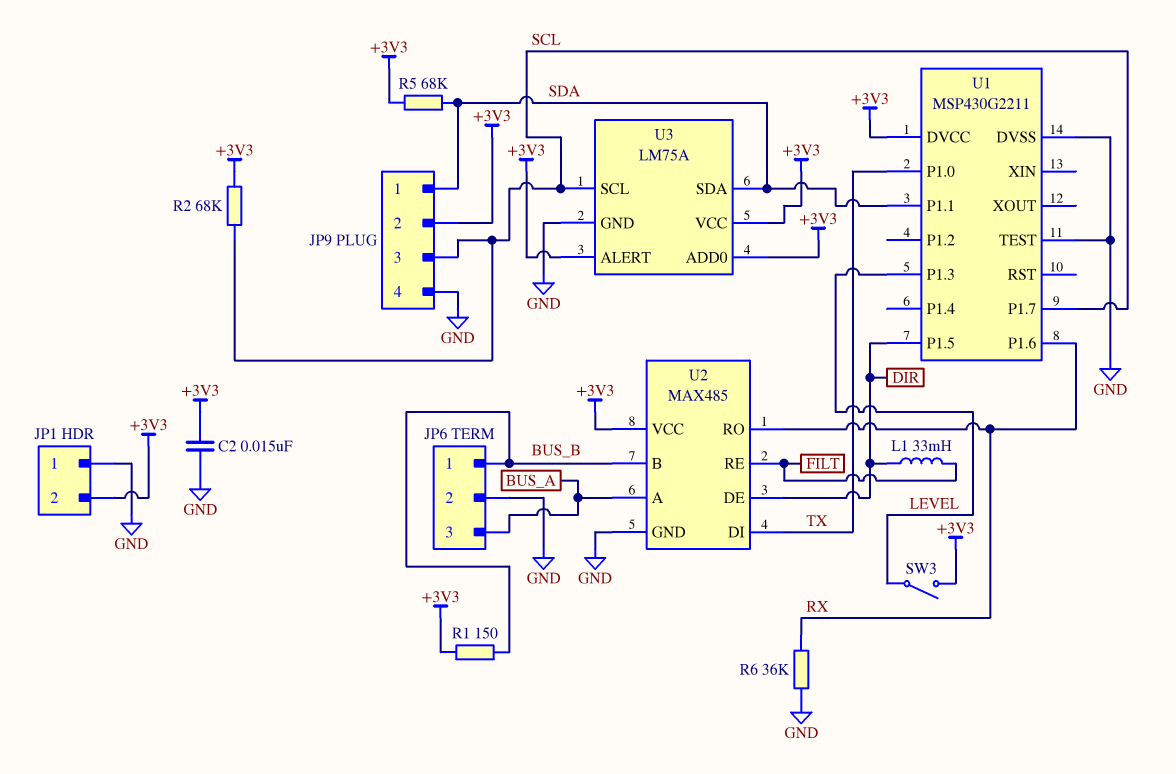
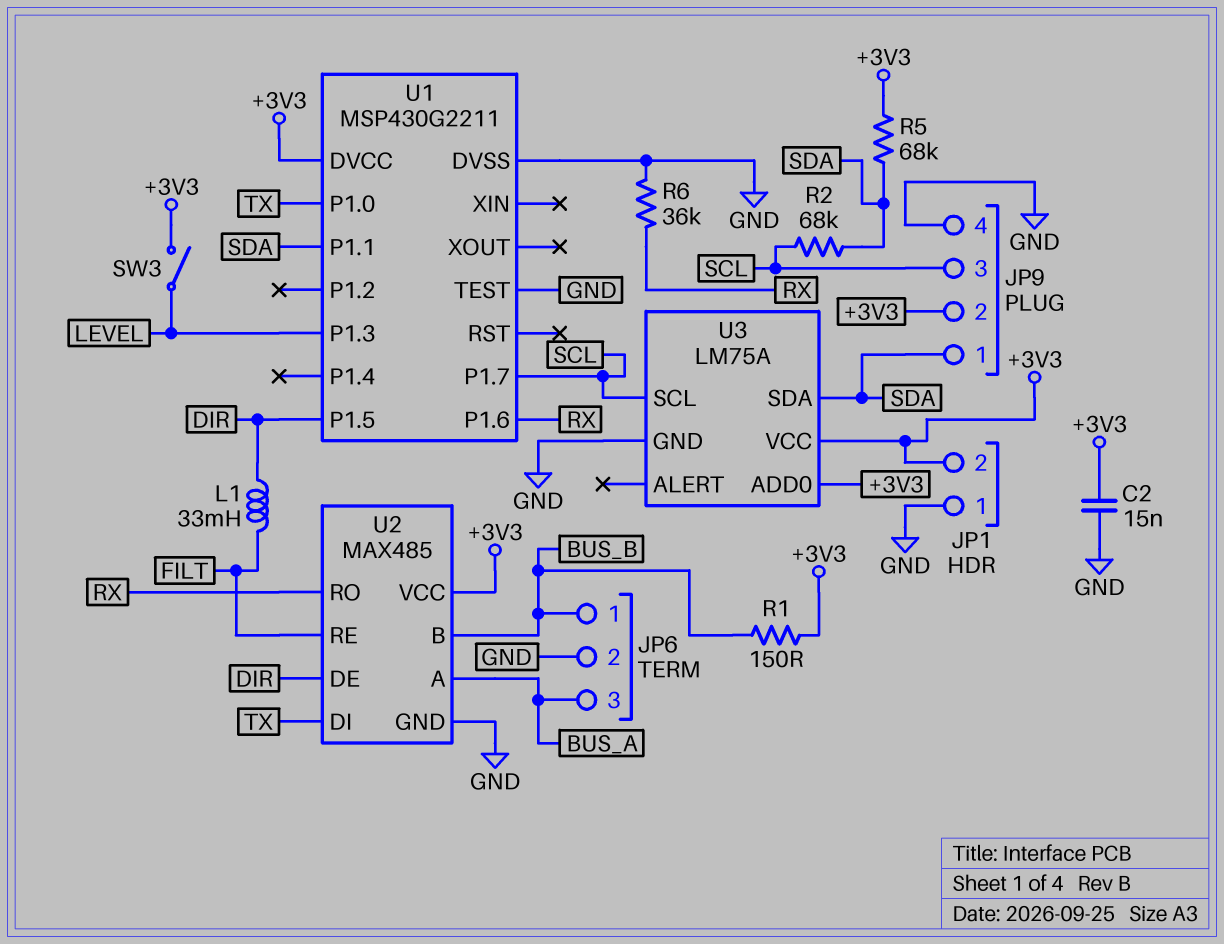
R2: 68k (+3V3, SCL) -> 68k (SCL, SDA)
U3 pin ALERT: +3V3 -> none

